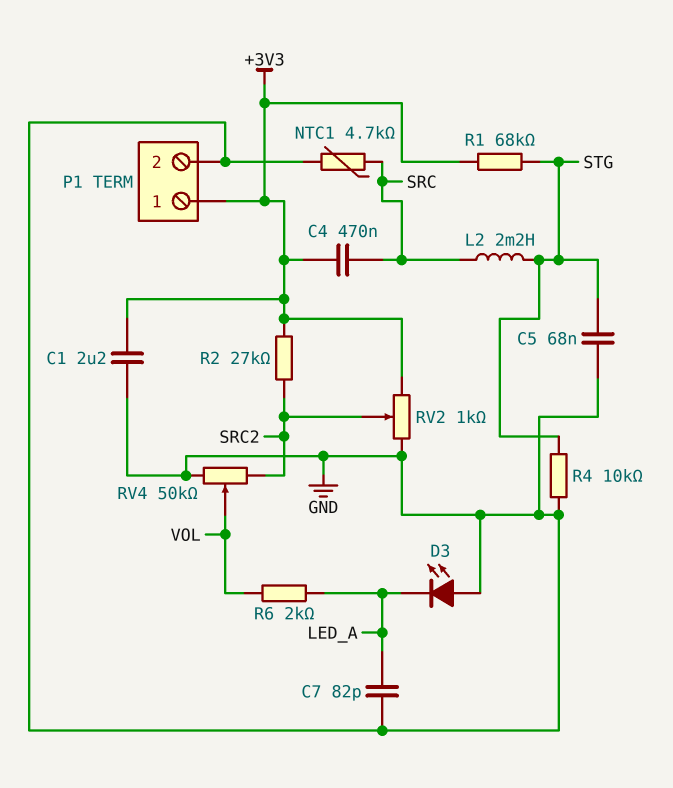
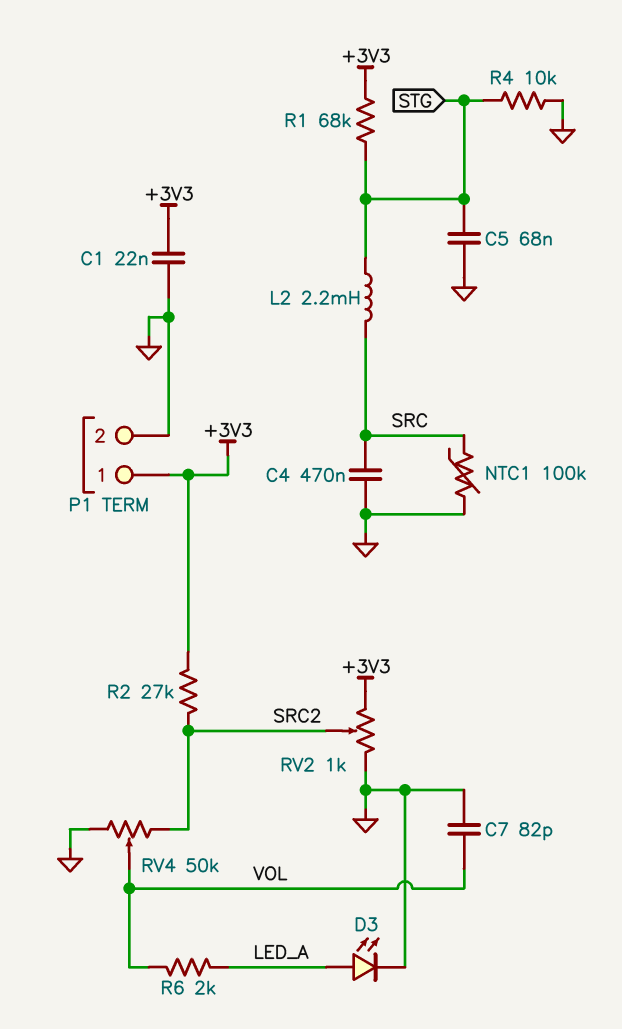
C1: 2.2uF (+3V3, GND) -> 22nF (+3V3, GND)
C4: 470nF (+3V3, SRC) -> 470nF (GND, SRC)
C7: 82pF (GND, LED_A) -> 82pF (GND, VOL)
D3: LED (A GND, K LED_A) -> LED (A LED_A, K GND)
NTC1: 4.7k (GND, SRC) -> 100k (GND, SRC)

